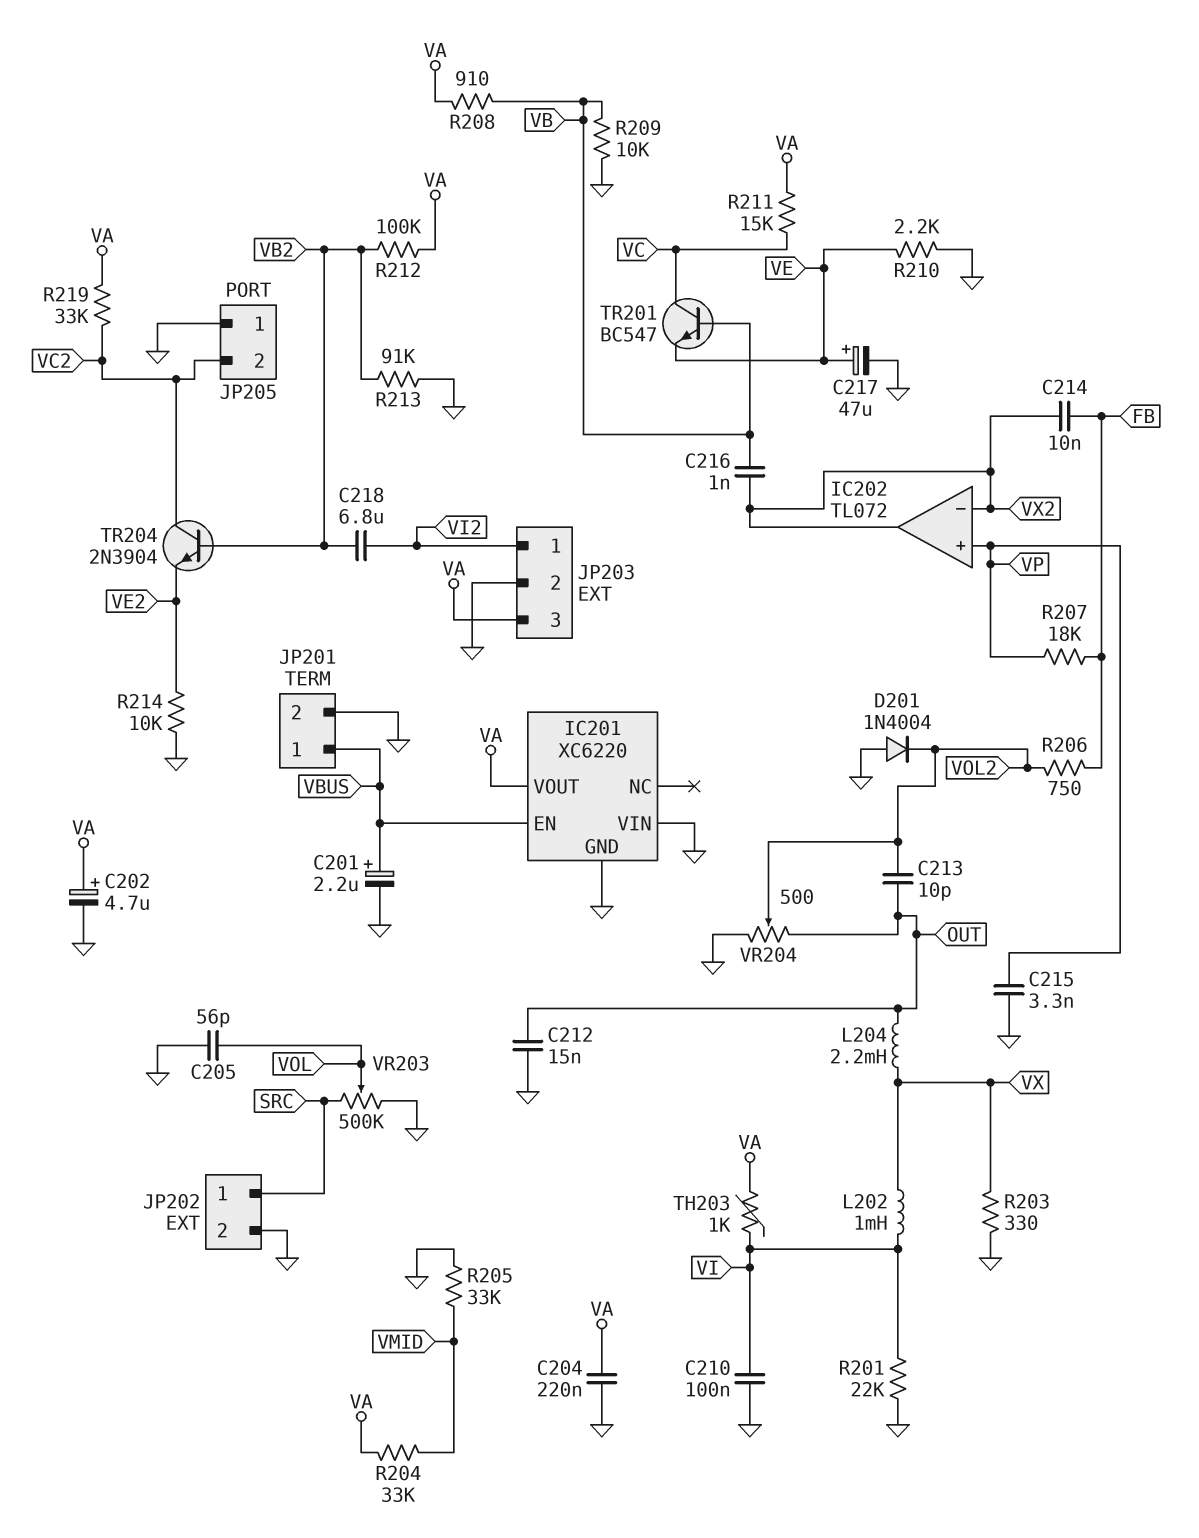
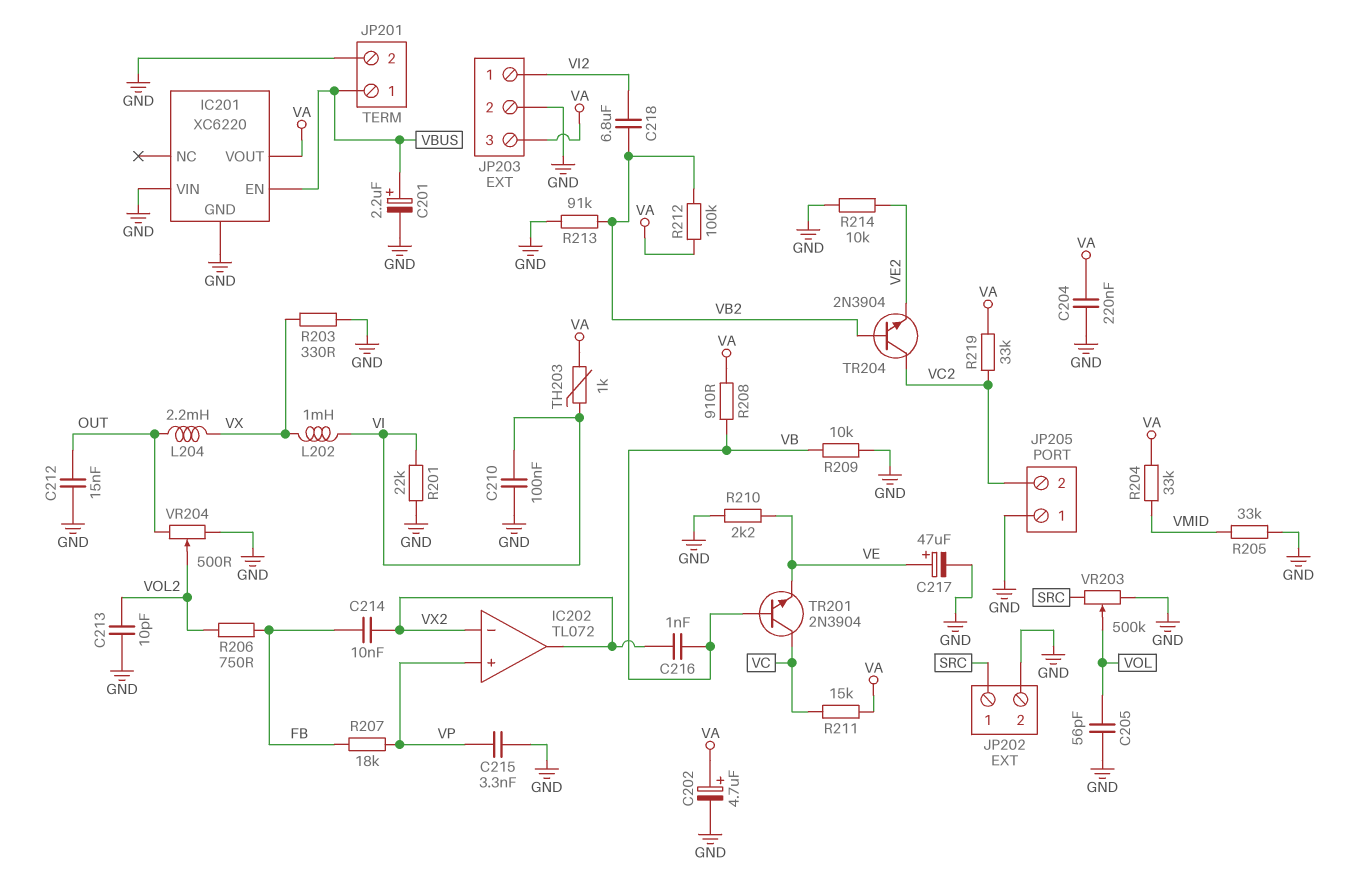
C213: 10pF (OUT, VOL2) -> 10pF (GND, VOL2)
D201: diode 1N4004 (A GND, K VOL2) -> none
TR201: NPN BC547 (B VB, C VC, E VE) -> NPN 2N3904 (B VB, C VC, E VE)

